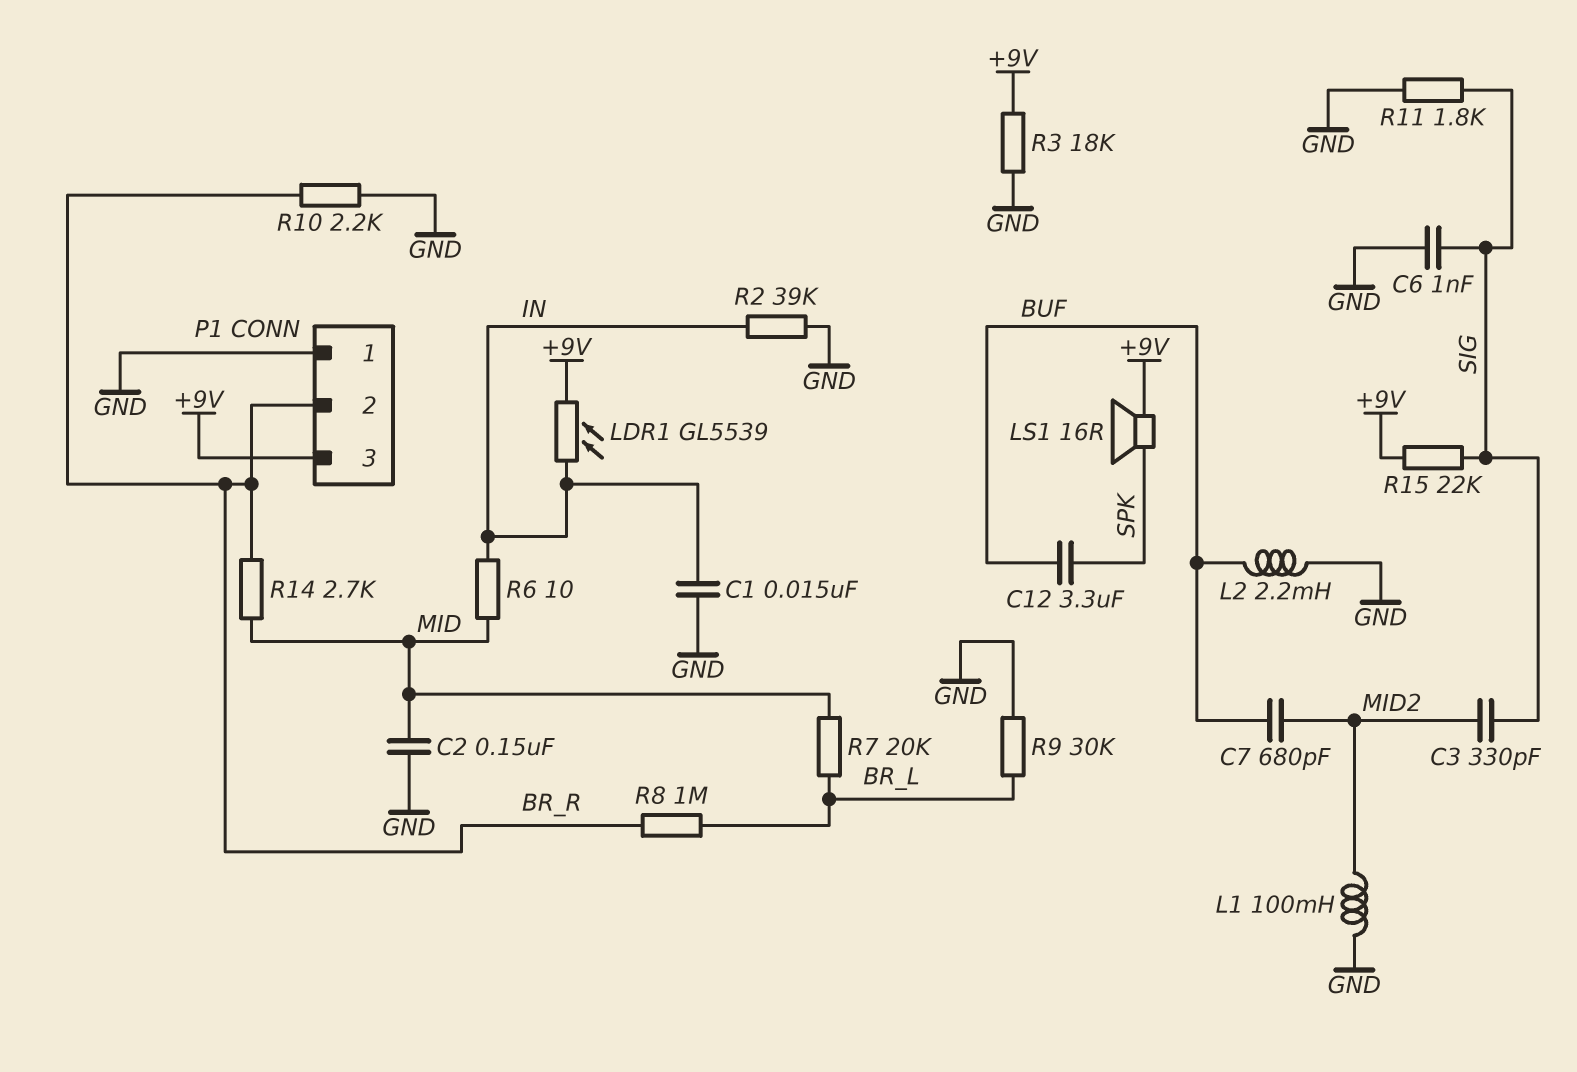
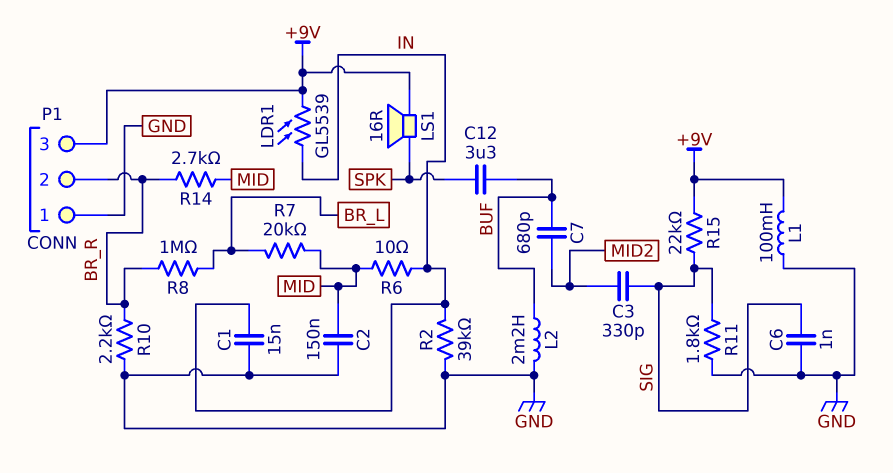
L1: 100mH (GND, MID2) -> 100mH (+9V, GND)
R3: 18k (+9V, GND) -> none
R9: 30k (BR_L, GND) -> none

